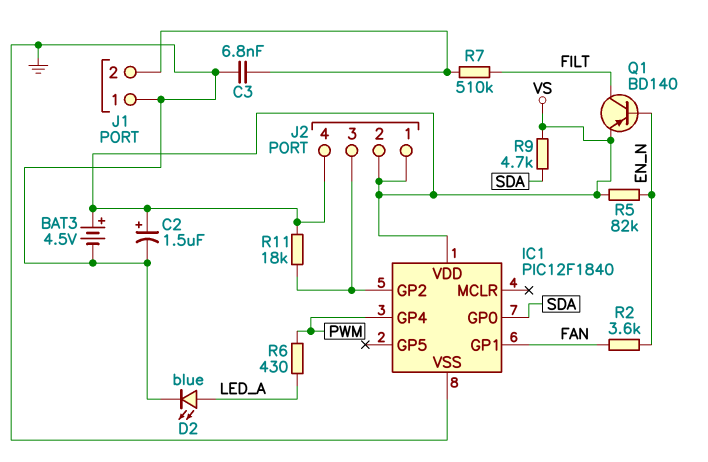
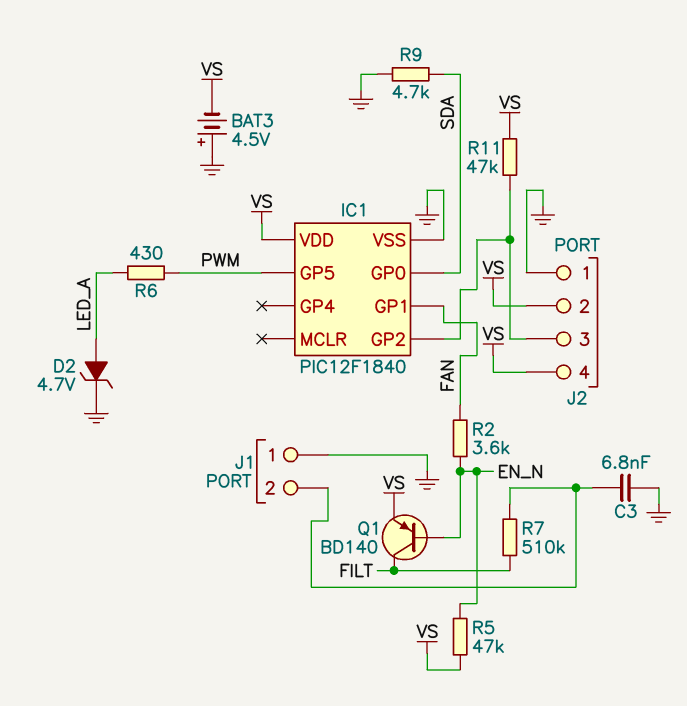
BAT3: 4.5V (plus VS, minus GND) -> 4.5V (plus GND, minus VS)
C2: 1.5uF (plus VS, minus GND) -> none
D2: LED blue (A LED_A, K GND) -> zener 4.7V (A LED_A, K GND)
IC1 pin GP4: PWM -> none
IC1 pin GP5: none -> PWM
J2 pin 1: VS -> GND
R5: 82k (EN_N, VS) -> 47k (EN_N, VS)
R9: 4.7k (SDA, VS) -> 4.7k (GND, SDA)
R11: 18k (IC1/GP2, VS) -> 47k (IC1/GP2, VS)

